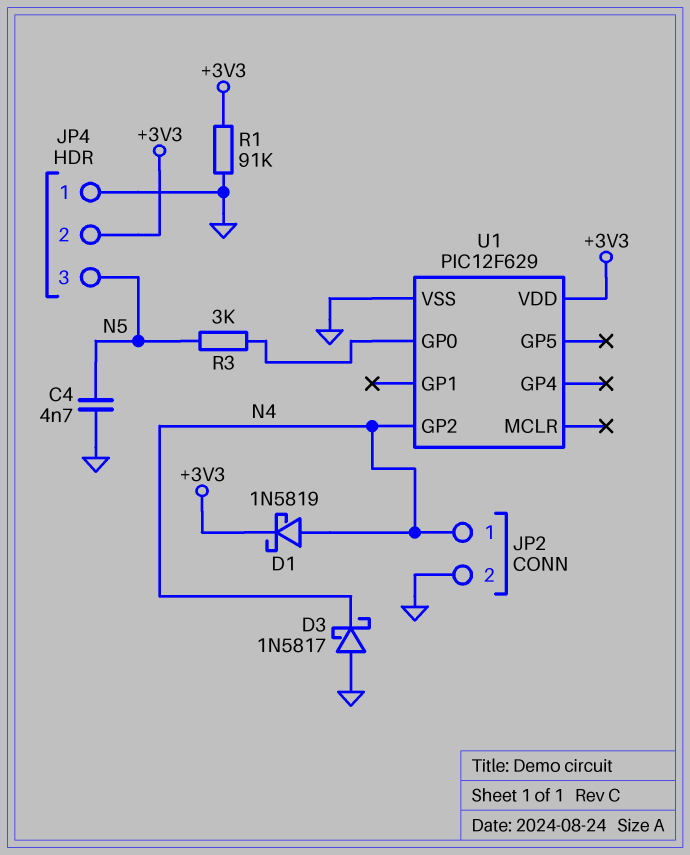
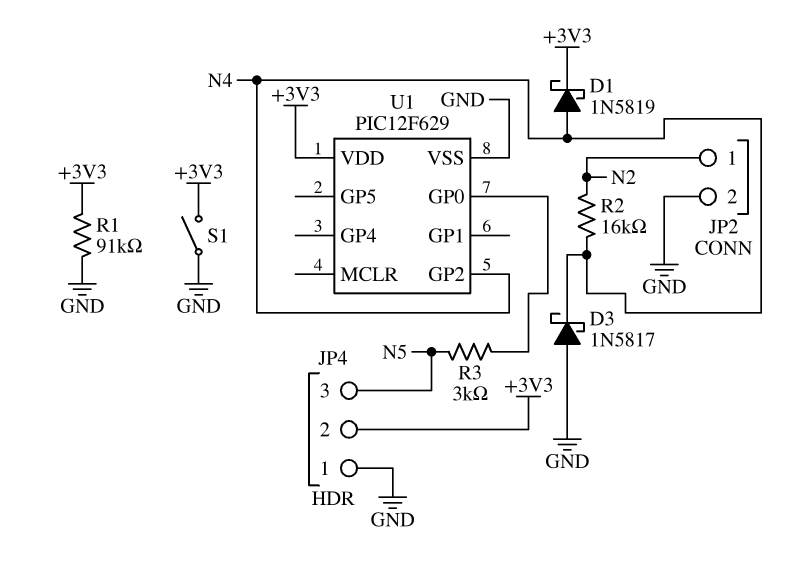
C4: 4.7nF (GND, N5) -> none
JP2 pin 1: N4 -> N2
R2: none -> 16k (N2, N4)
S1: none -> switch (+3V3, GND)

